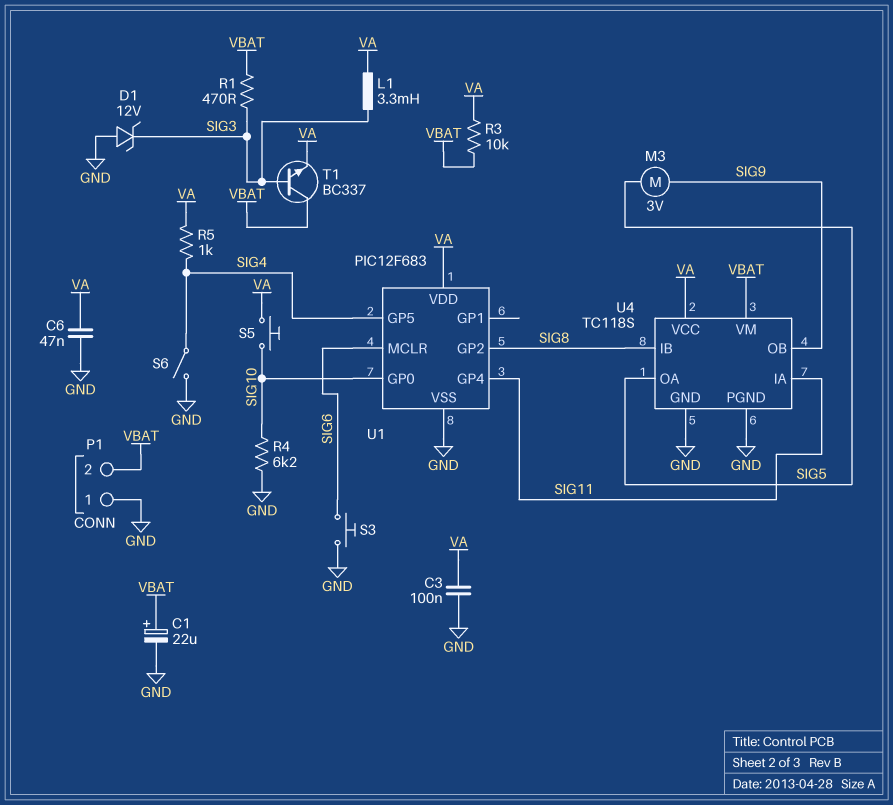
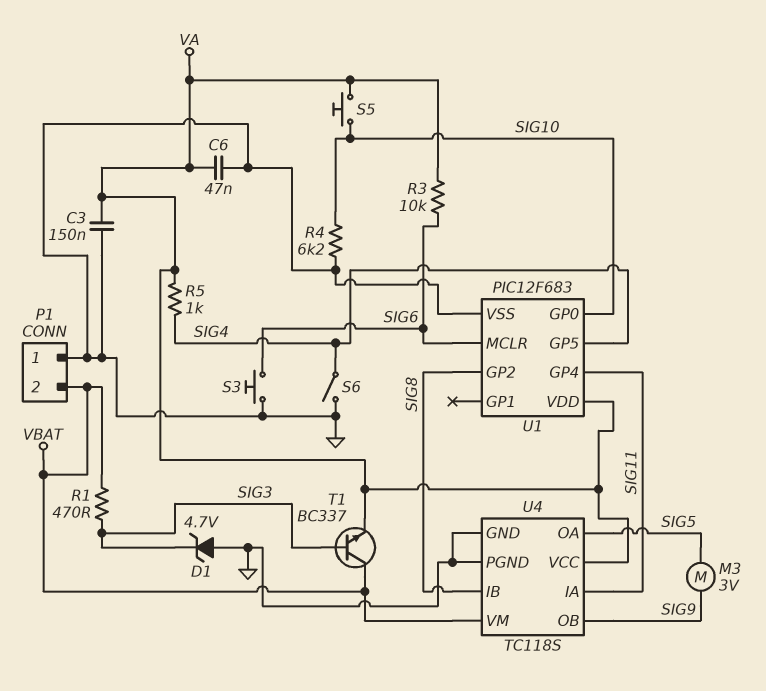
C1: 22uF (plus VBAT, minus GND) -> none
C3: 100nF (GND, VA) -> 150nF (GND, VA)
D1: zener 12V (A GND, K SIG3) -> zener 4.7V (A GND, K SIG3)
L1: 3.3mH (SIG3, VA) -> none
R3: 10k (VA, VBAT) -> 10k (SIG6, VA)

